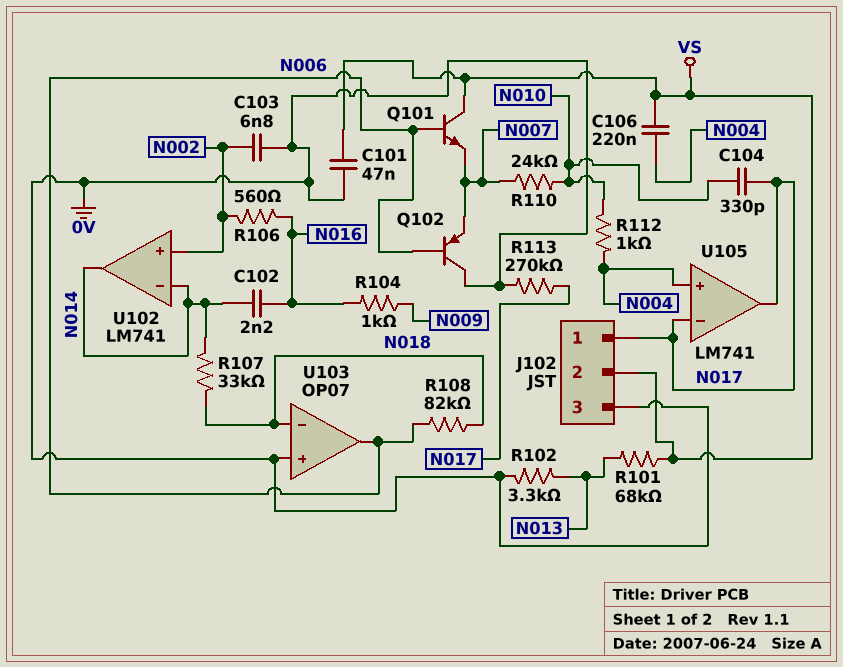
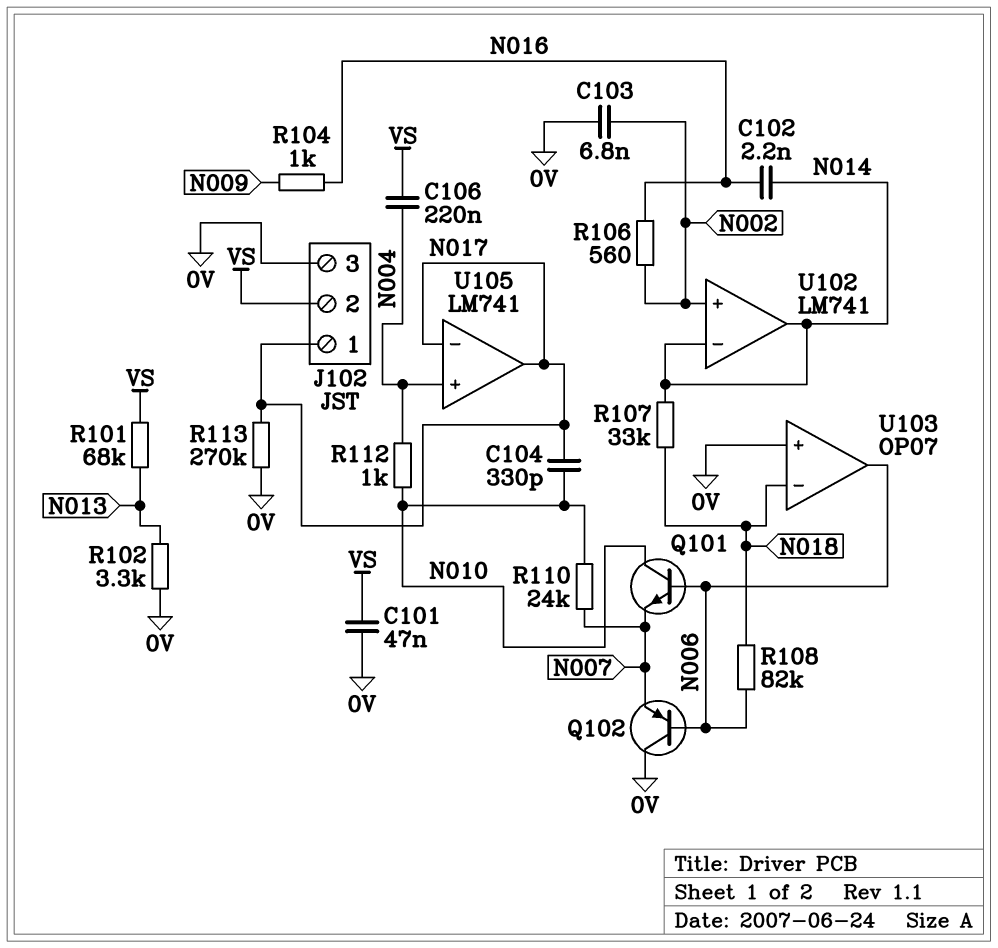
Q101: NPN (B N006, C VS, E N007) -> NPN (B N006, C N010, E N007)

